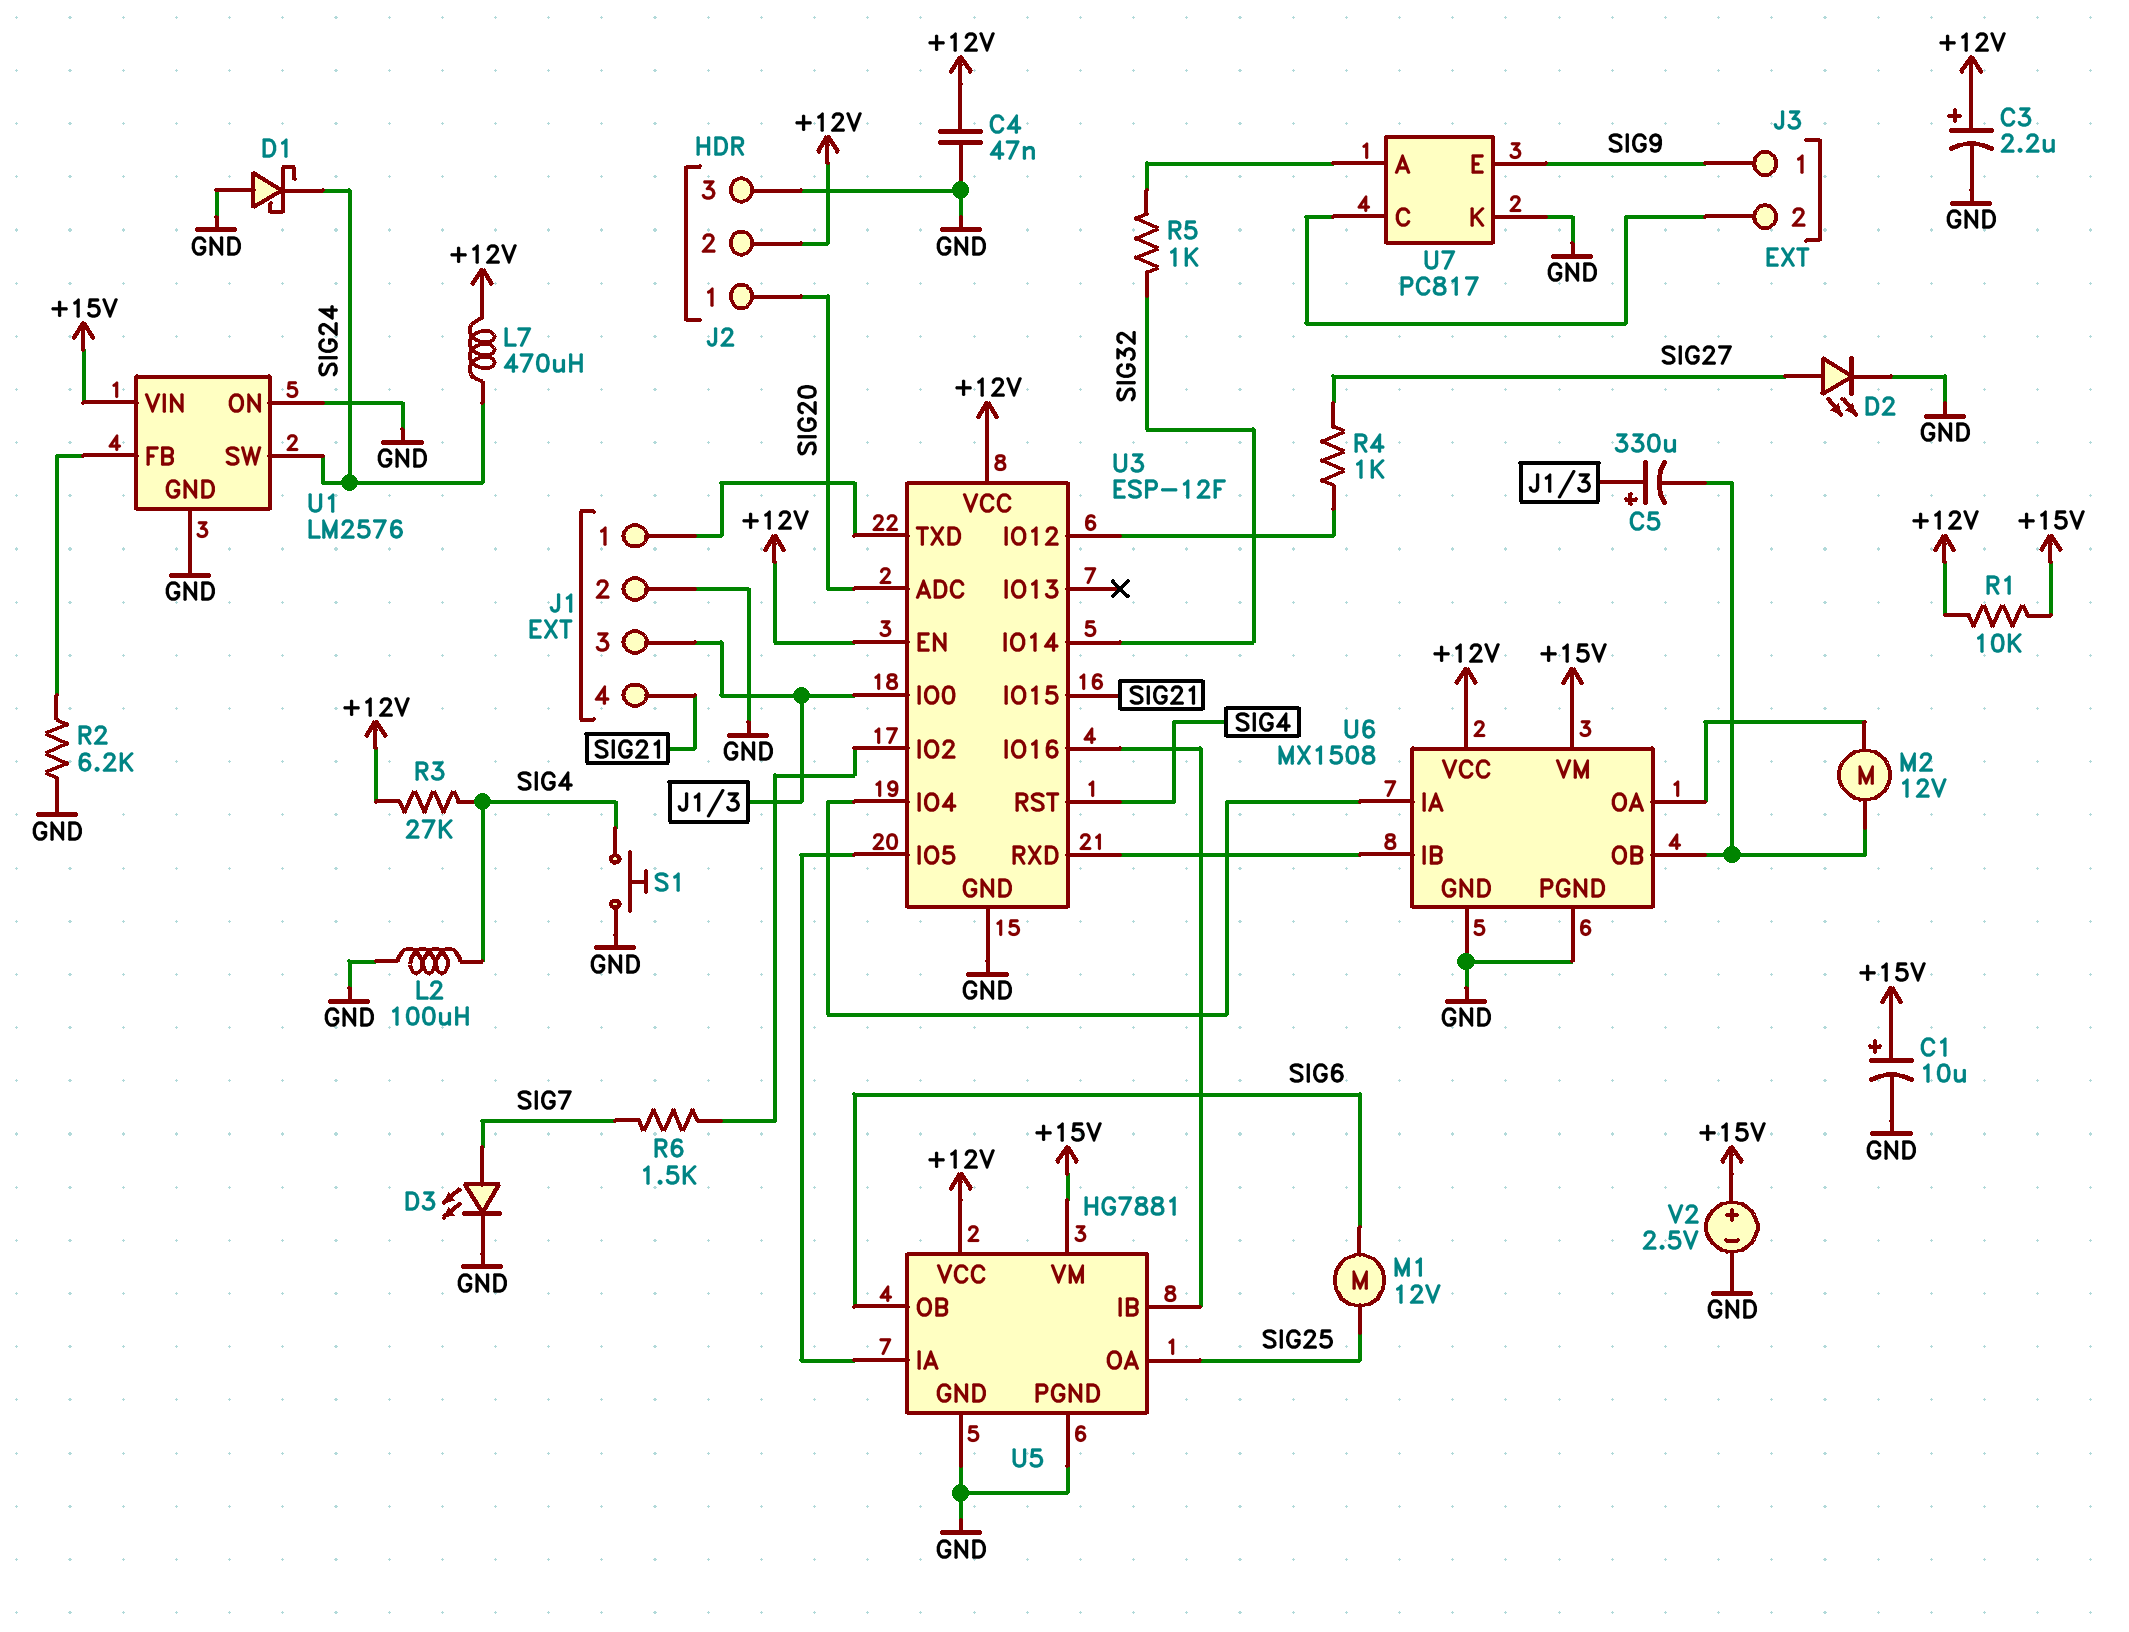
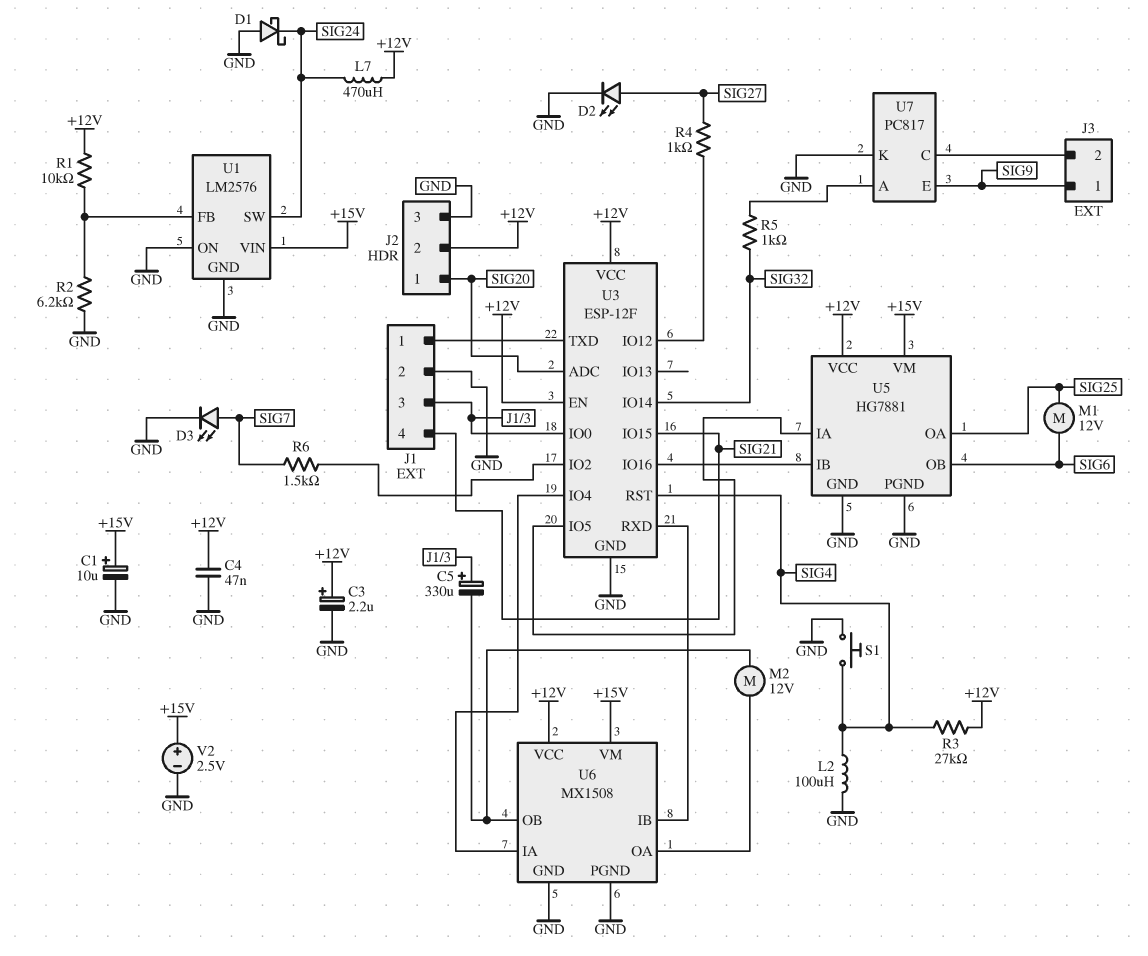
R1: 10k (+12V, +15V) -> 10k (+12V, U1/FB)

